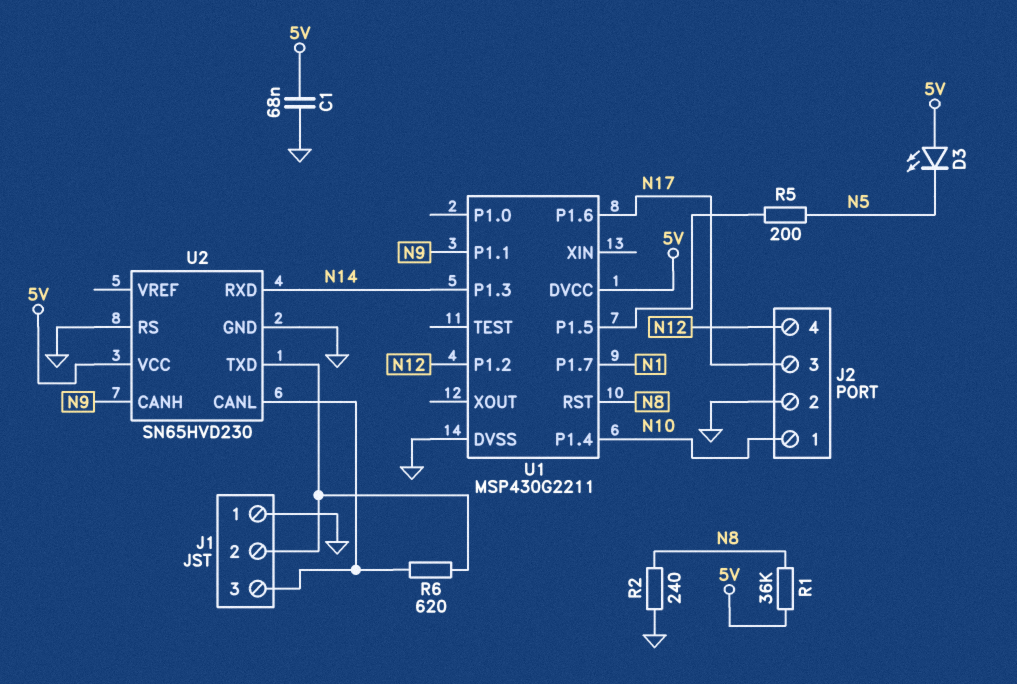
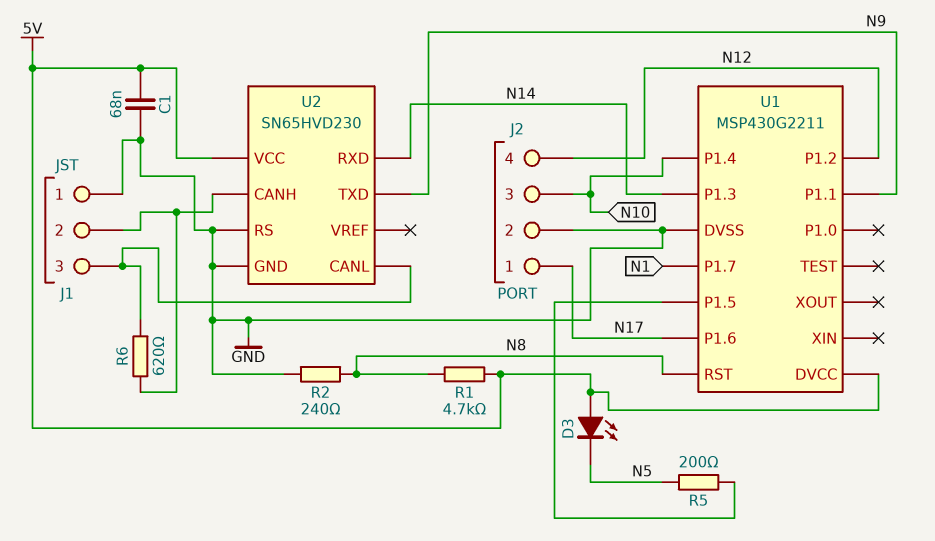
J2 pin 1: N10 -> N17
J2 pin 3: N17 -> N10
R1: 36k (5V, N8) -> 4.7k (5V, N8)
U2 pin CANH: N9 -> J1/2
U2 pin TXD: J1/2 -> N9

